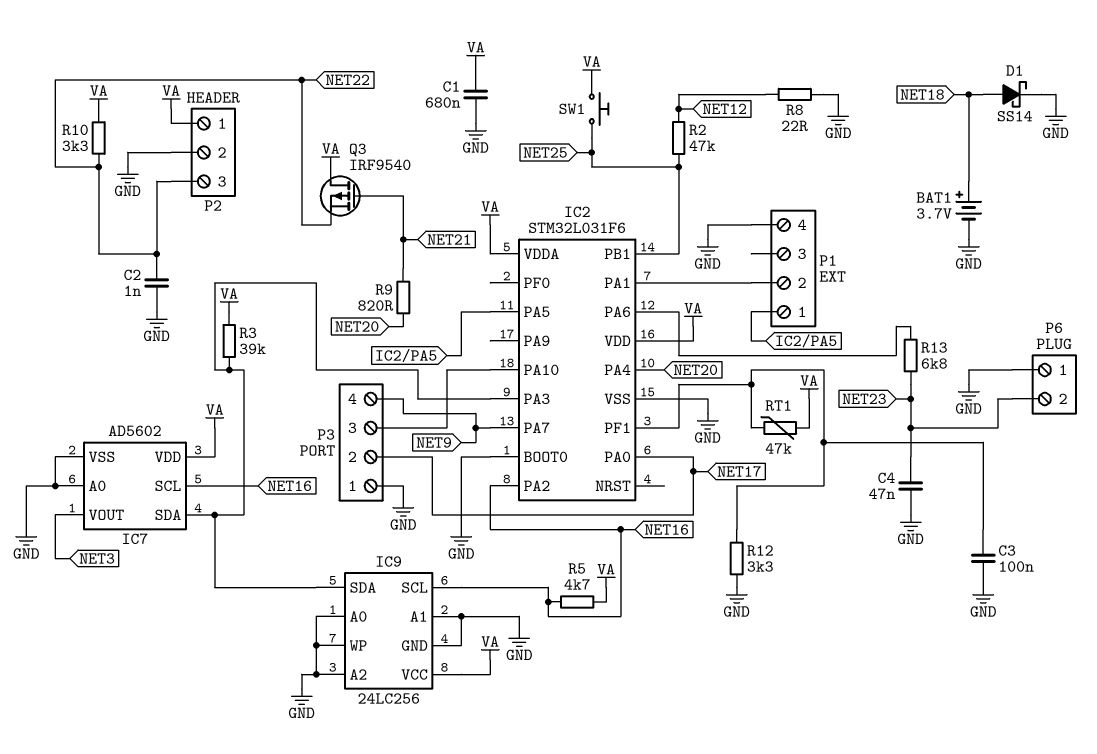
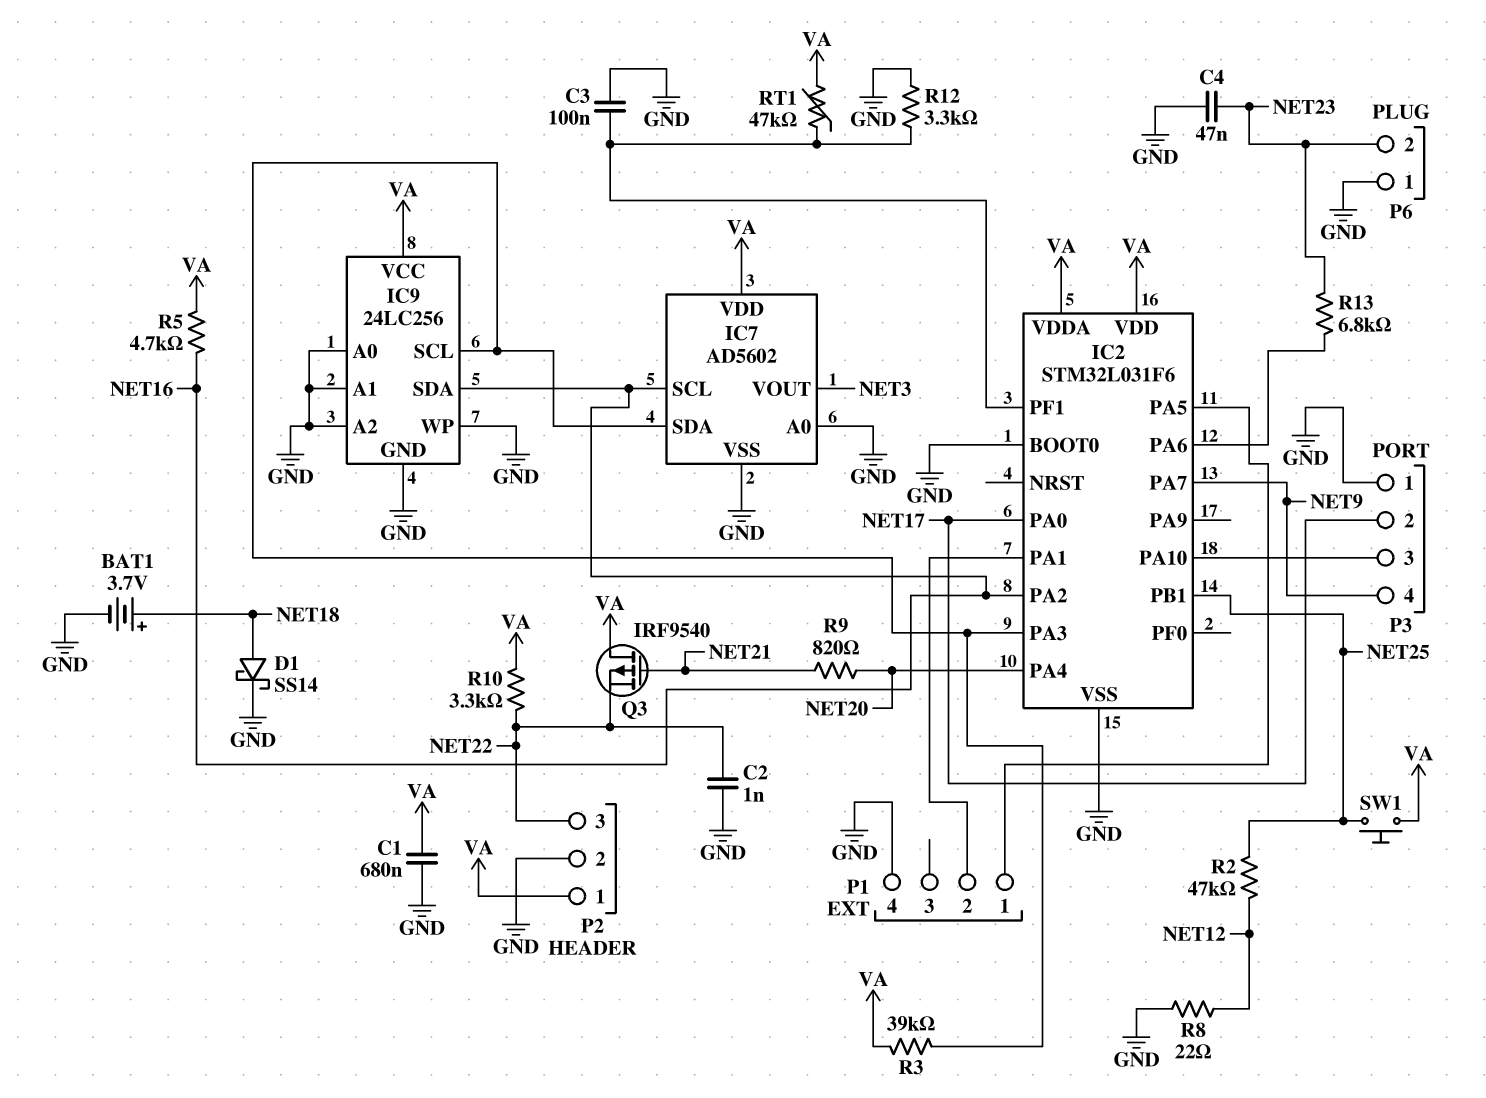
IC9 pin SCL: NET16 -> IC2/PA3
IC9 pin SDA: IC2/PA3 -> NET16

